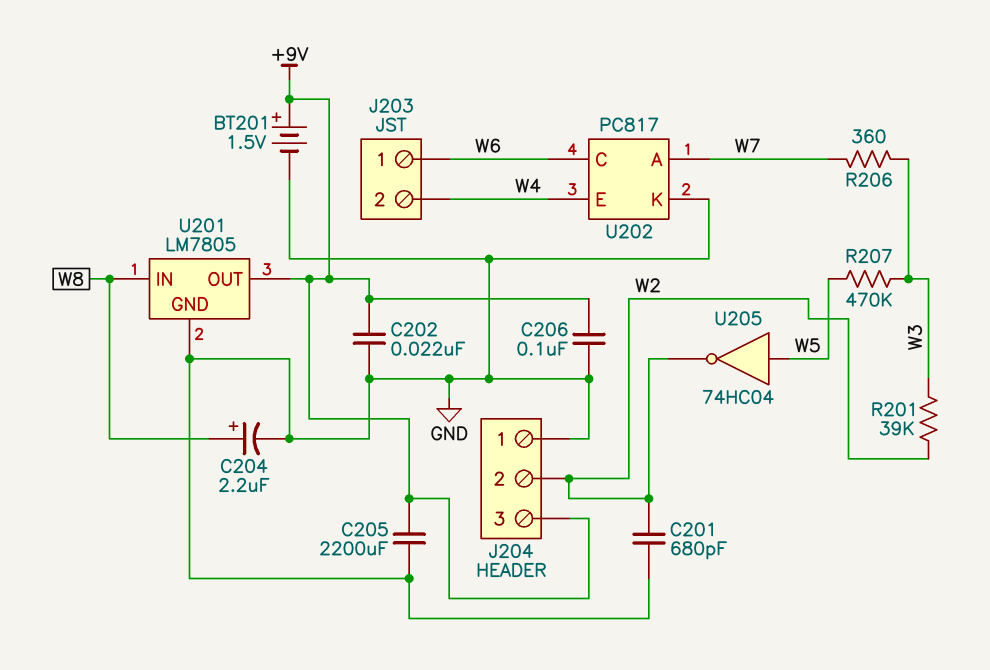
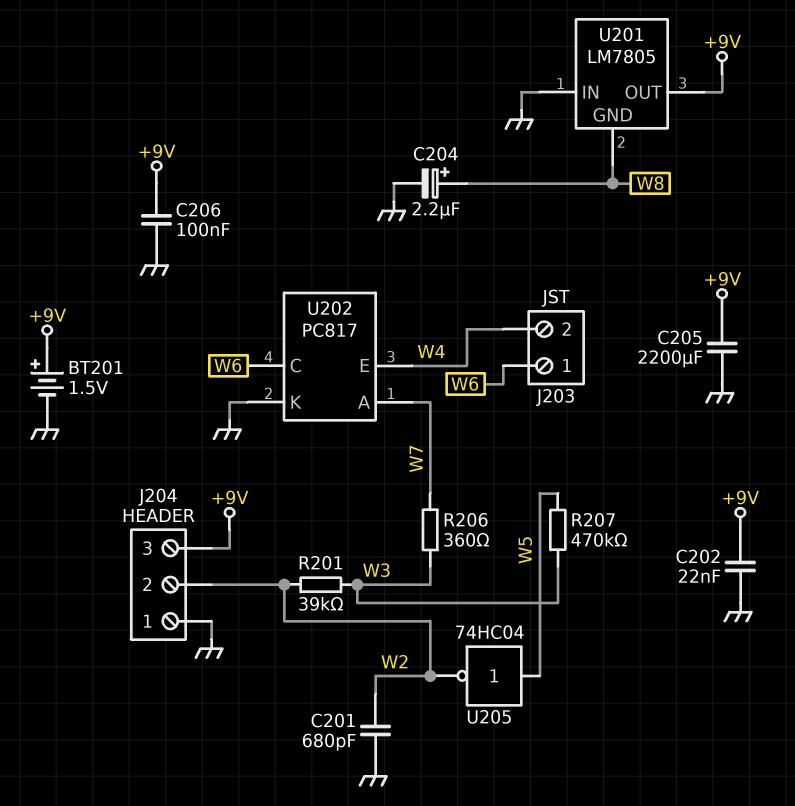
U201 pin GND: GND -> W8
U201 pin IN: W8 -> GND

